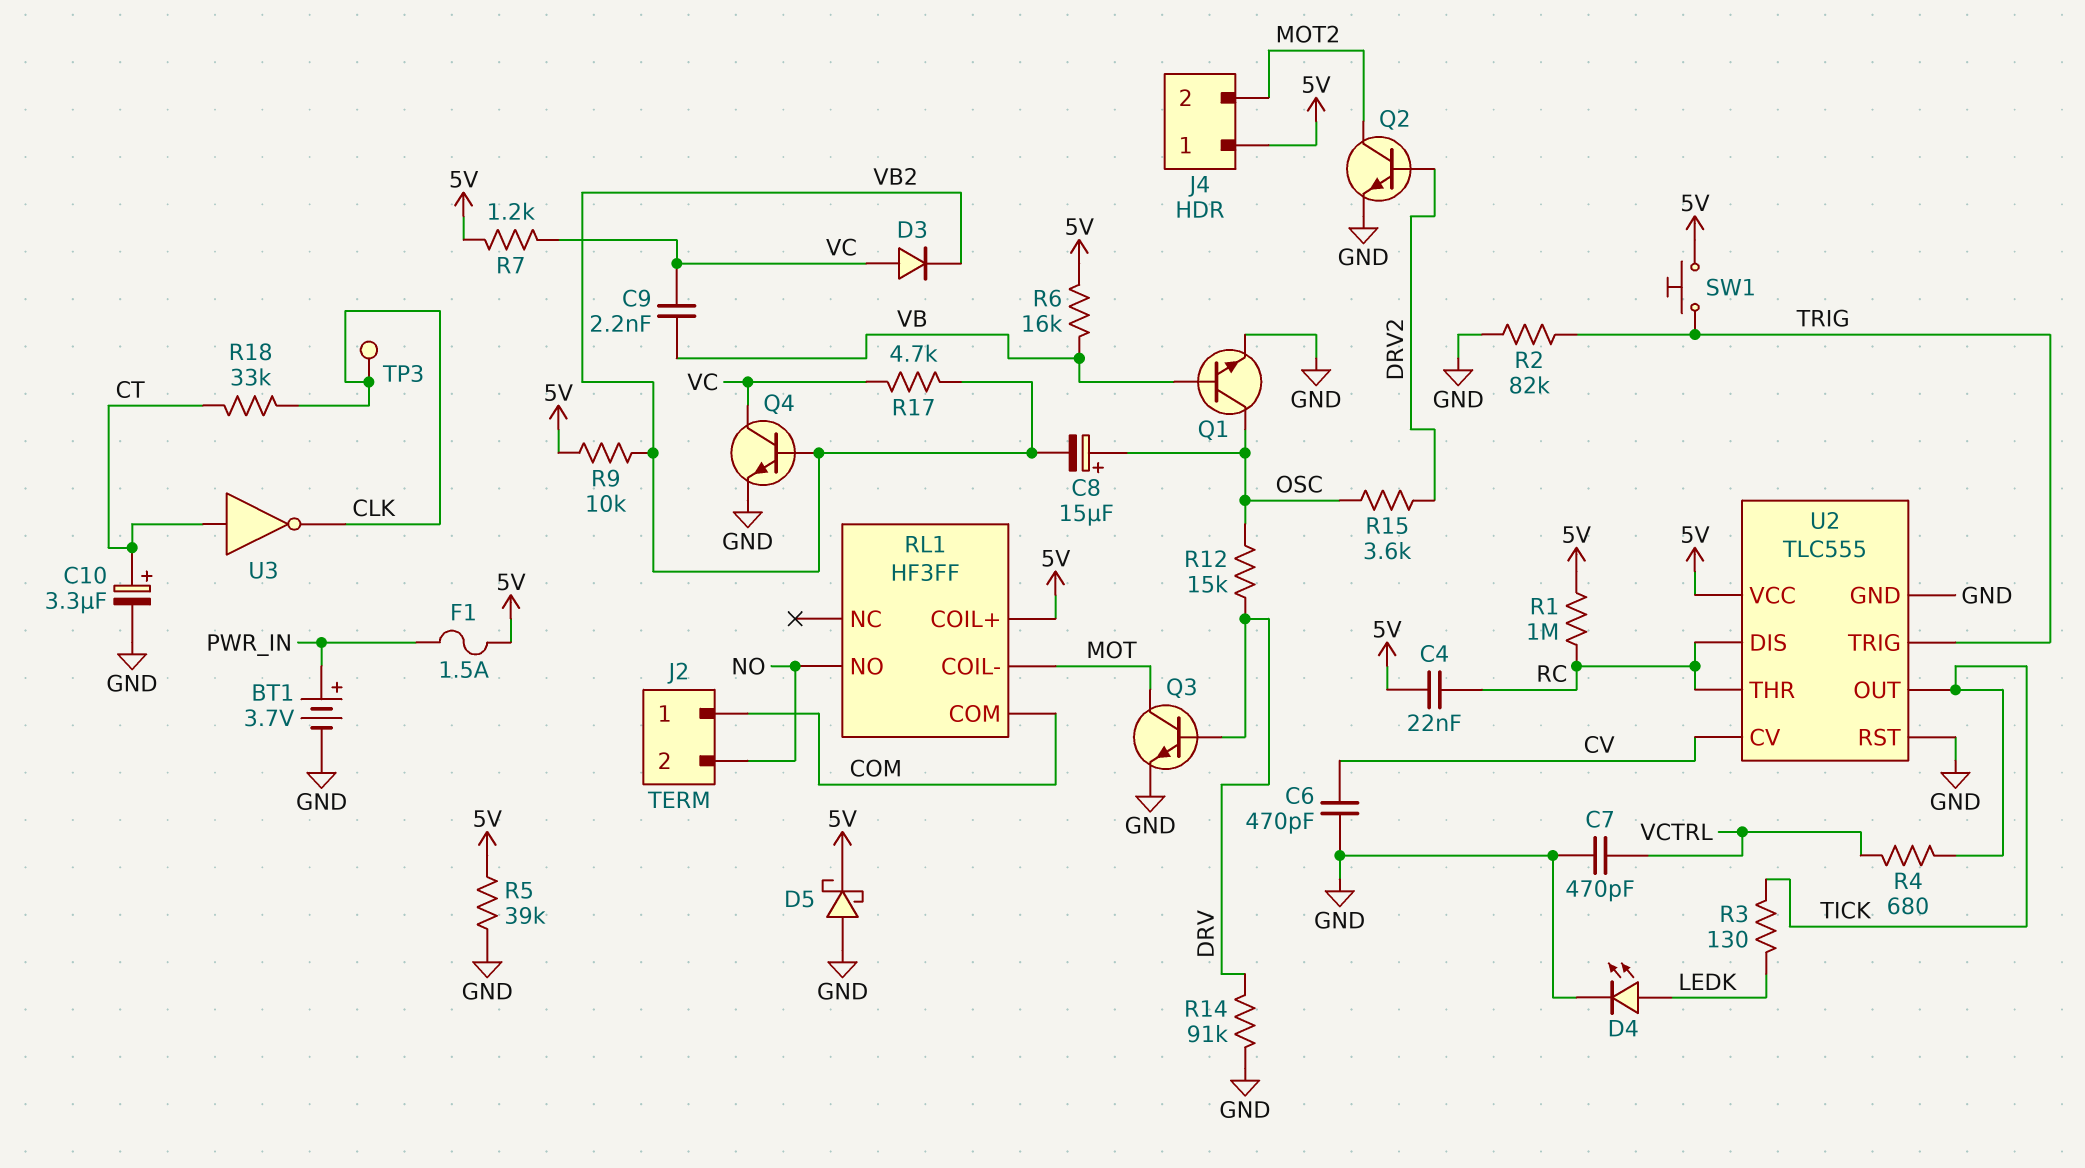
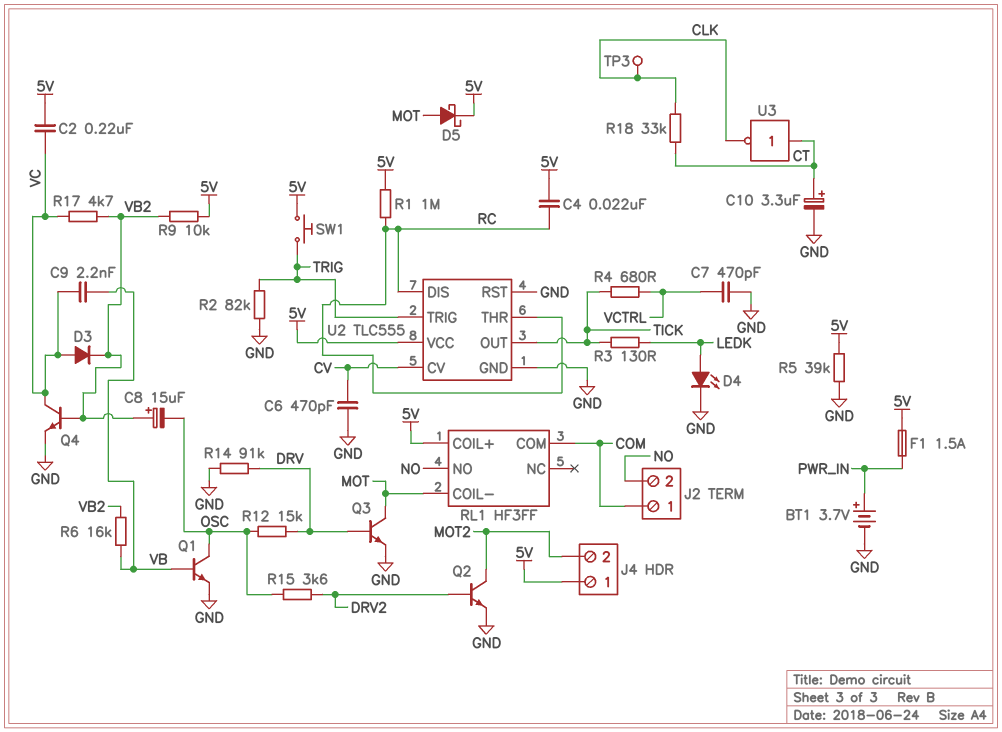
C2: none -> 220nF (5V, VC)
C8: 15uF (plus OSC, minus VB2) -> 15uF (plus VB2, minus OSC)
D5: schottky (A GND, K 5V) -> schottky (A MOT, K 5V)
R6: 16k (5V, VB) -> 16k (VB, VB2)
R7: 1.2k (5V, VC) -> none

